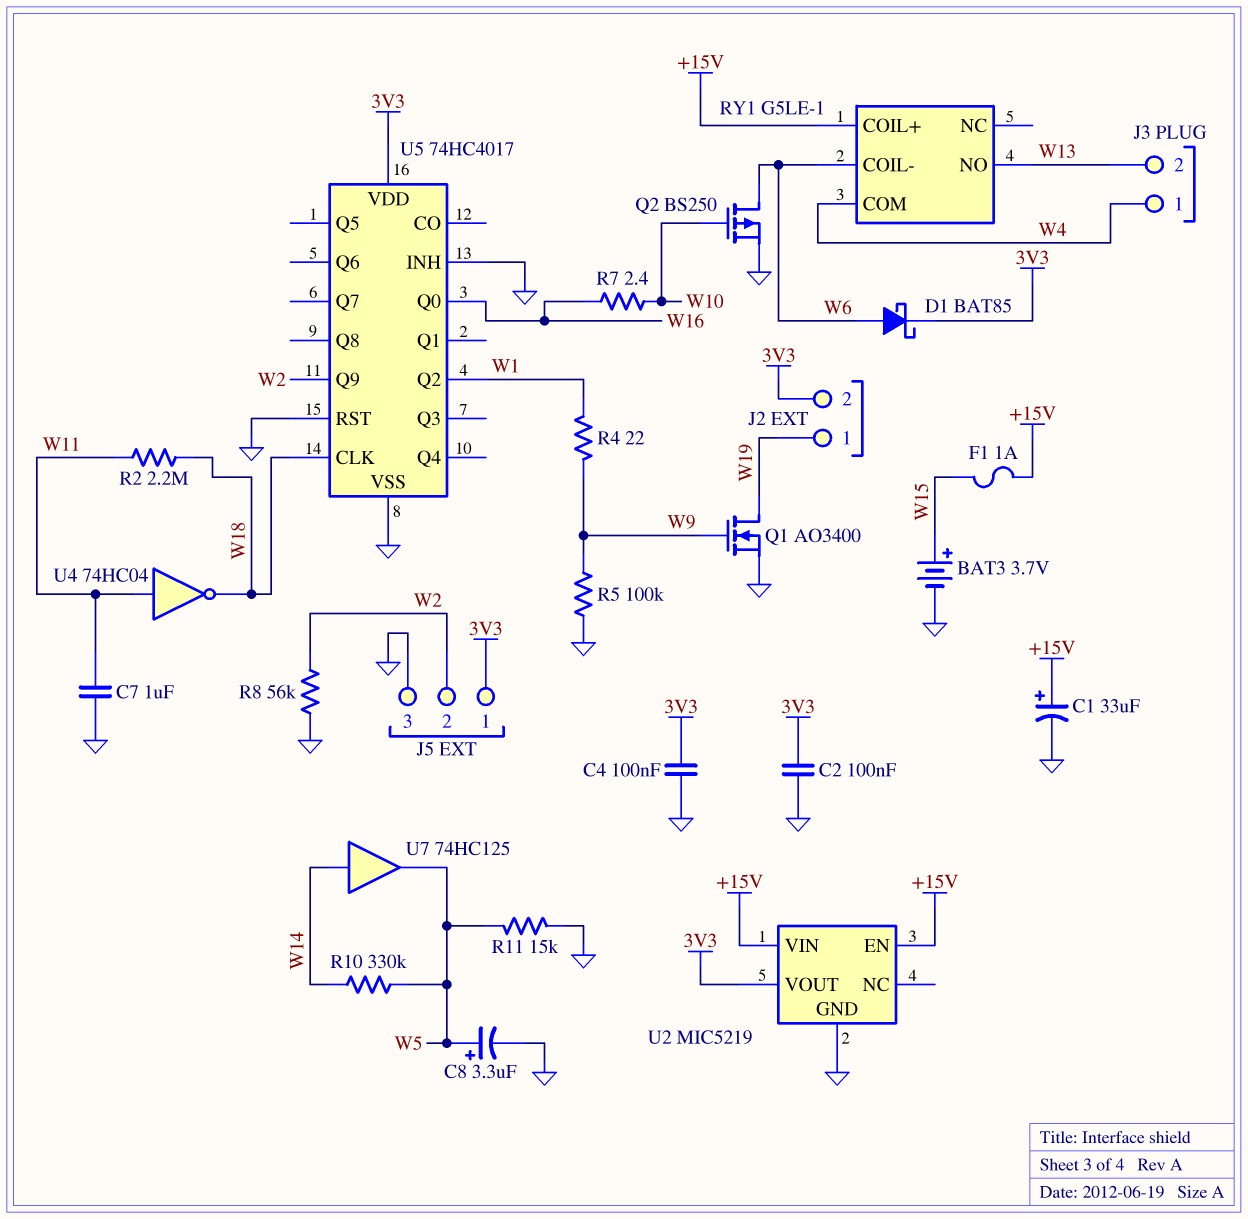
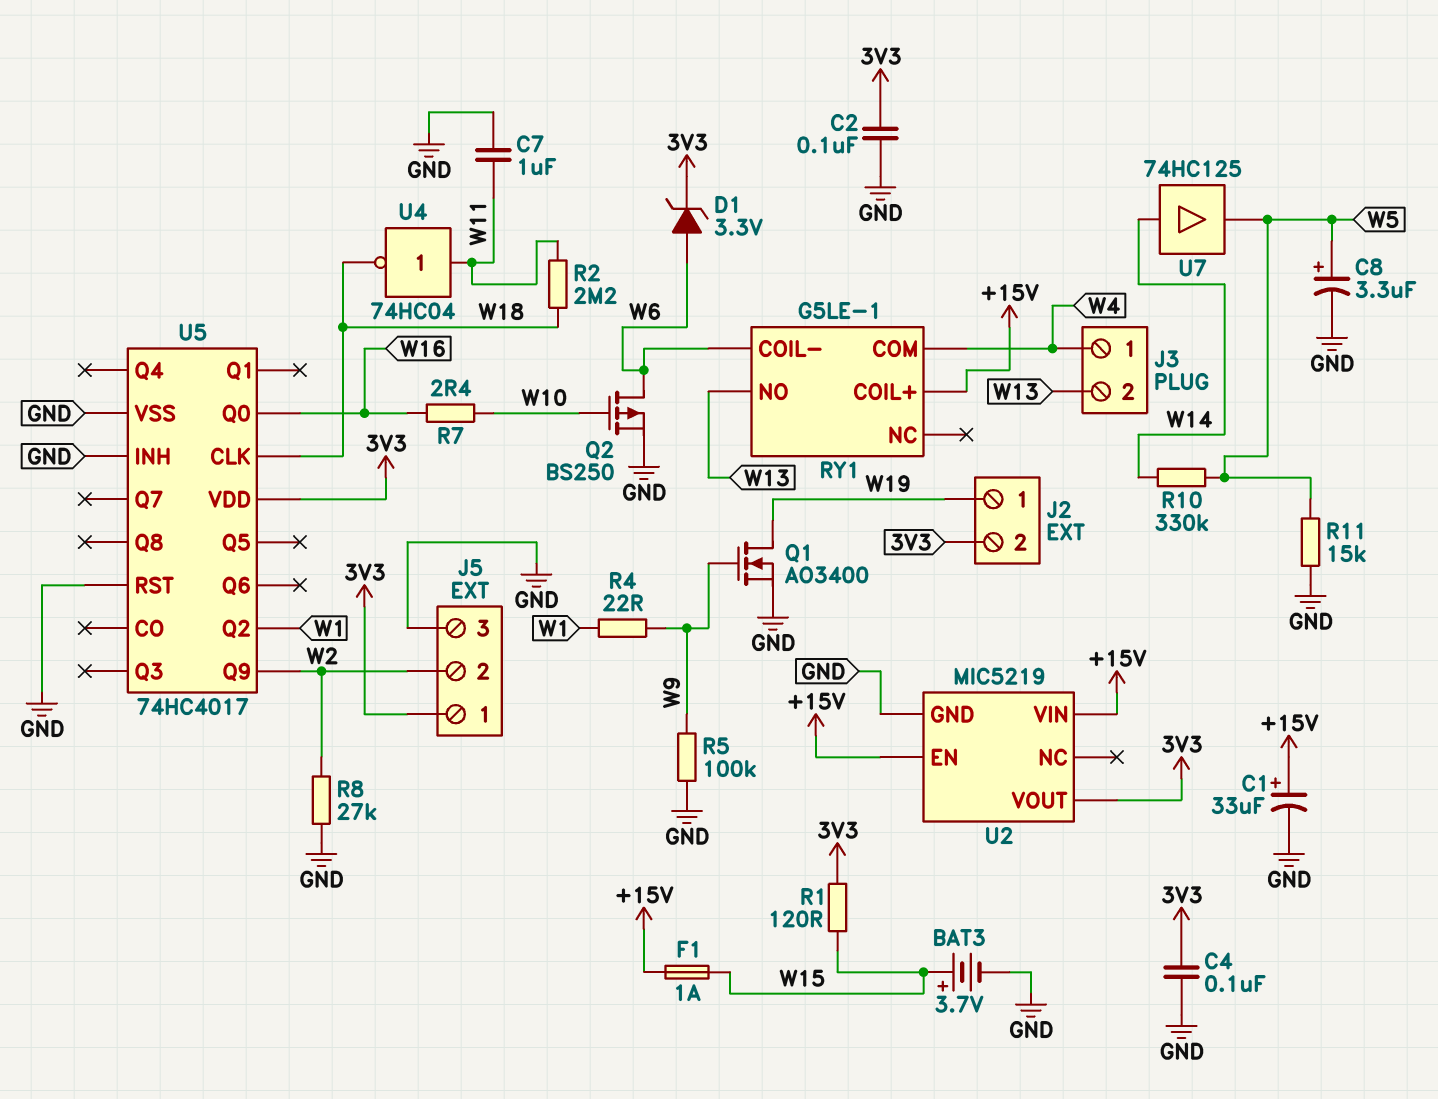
D1: schottky BAT85 (A W6, K 3V3) -> zener 3.3V (A W6, K 3V3)
R1: none -> 120 (3V3, W15)
R8: 56k (GND, W2) -> 27k (GND, W2)

